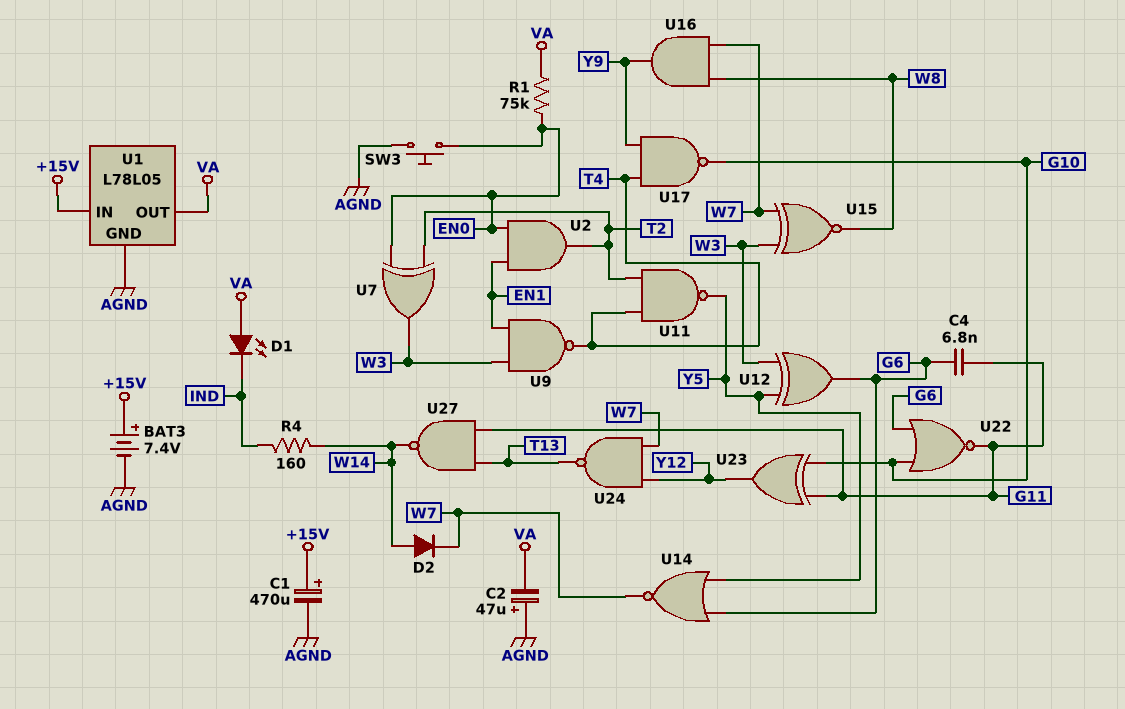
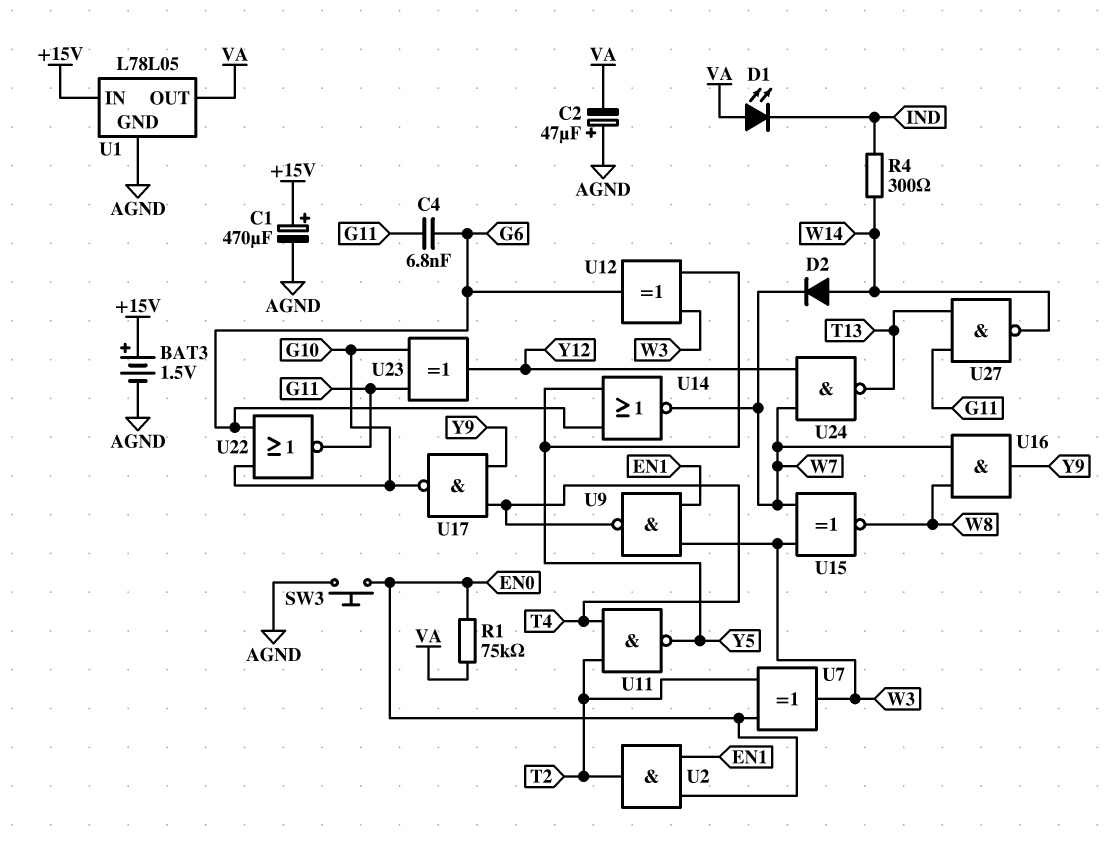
BAT3: 7.4V (plus +15V, minus AGND) -> 1.5V (plus +15V, minus AGND)
R4: 160 (IND, W14) -> 300 (IND, W14)

